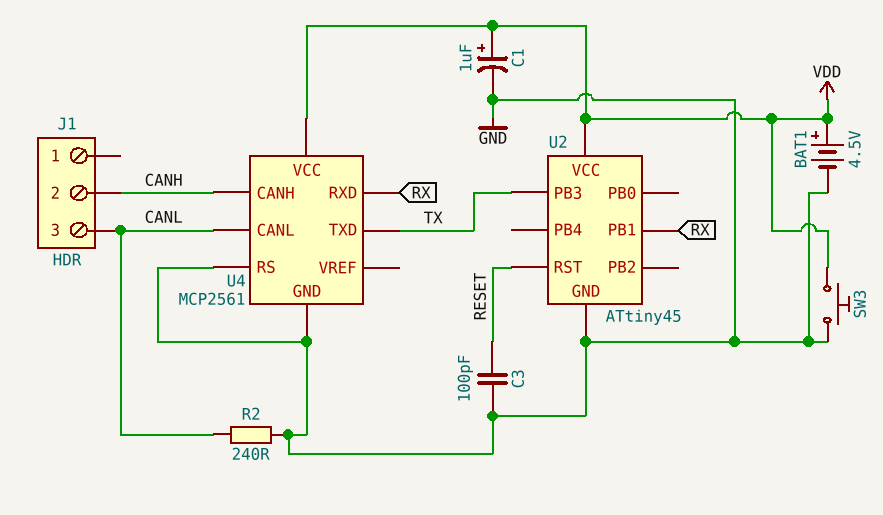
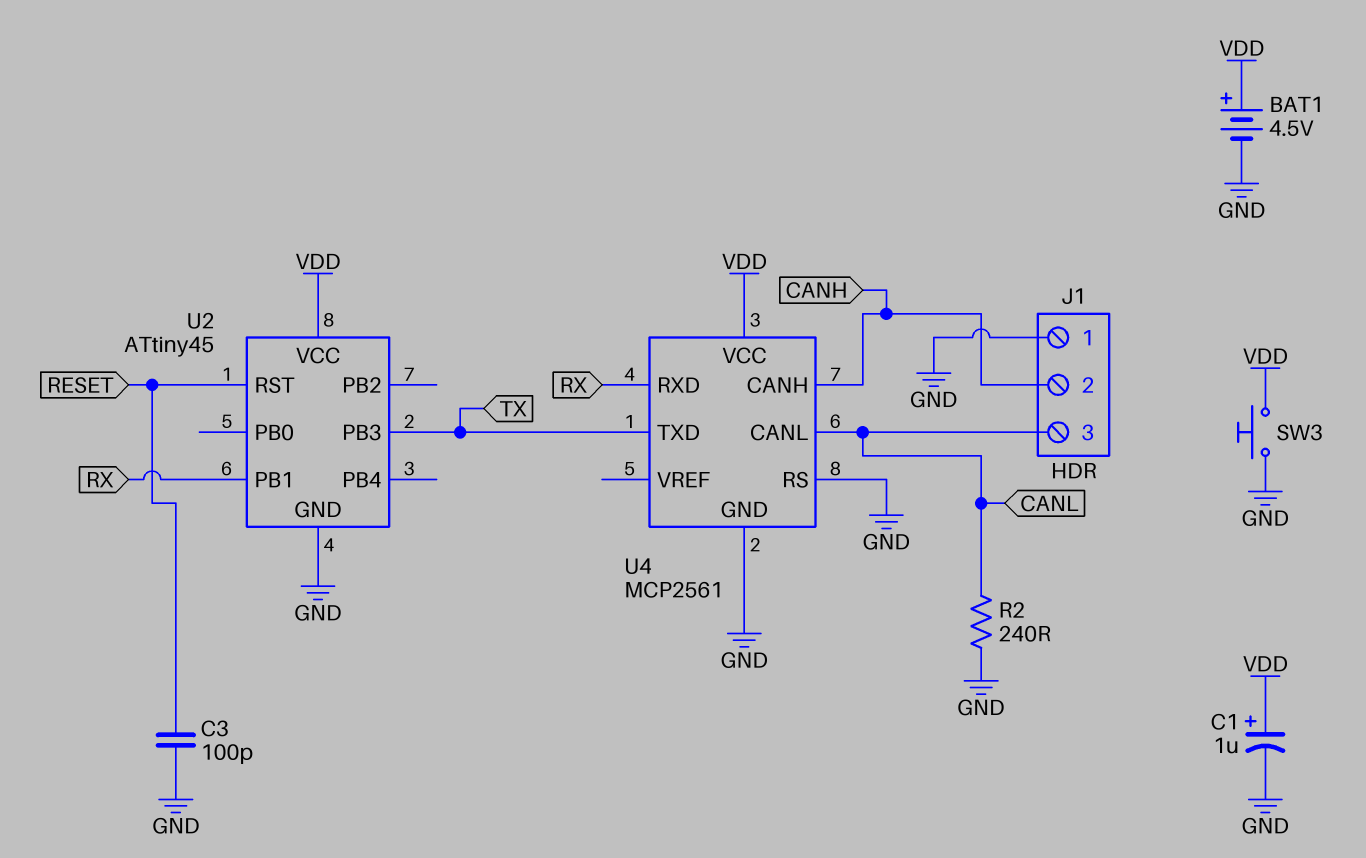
J1 pin 1: none -> GND

